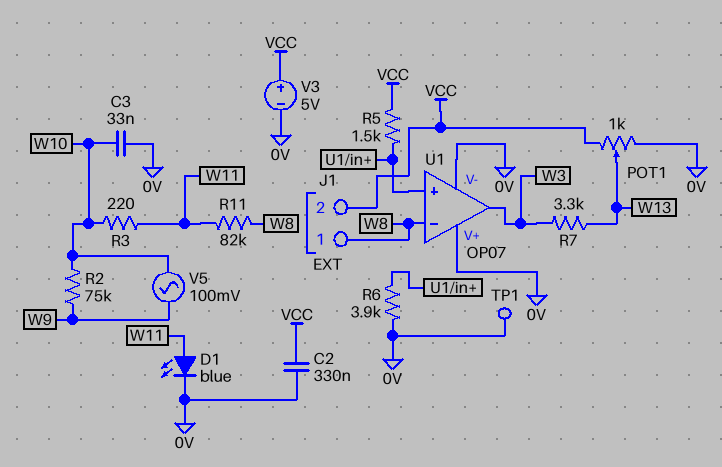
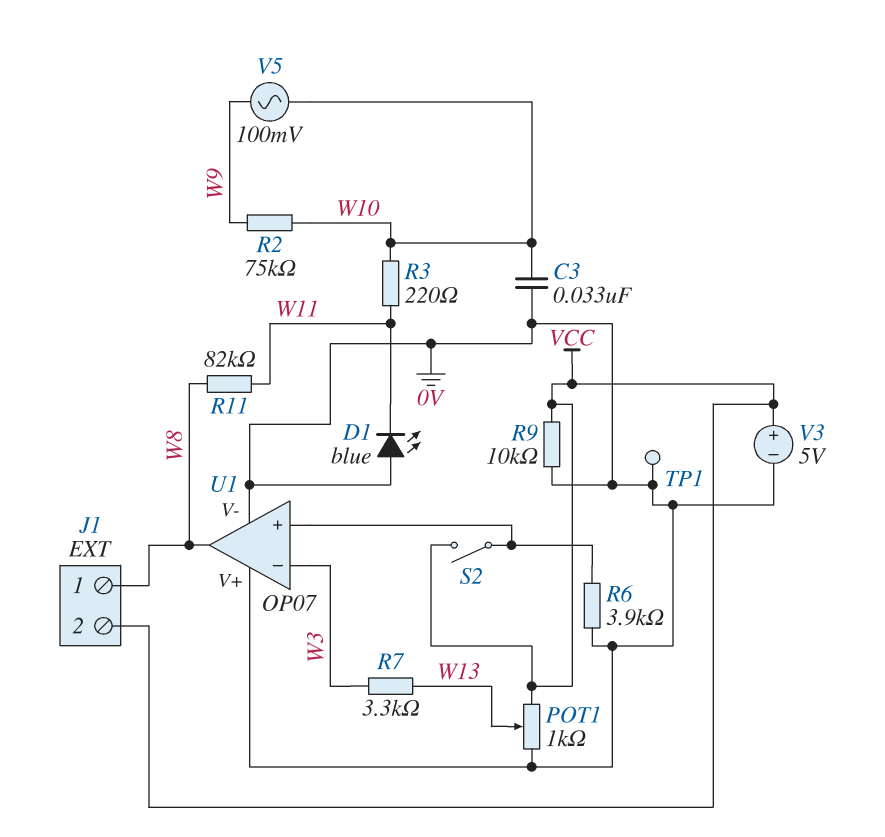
C2: 330nF (0V, VCC) -> none
D1: LED blue (A W11, K 0V) -> LED blue (A 0V, K W11)
R5: 1.5k (U1/in+, VCC) -> none
R9: none -> 10k (0V, VCC)
S2: none -> switch (U1/in+, VCC)
U1 pin in-: W8 -> W3
U1 pin out: W3 -> W8

